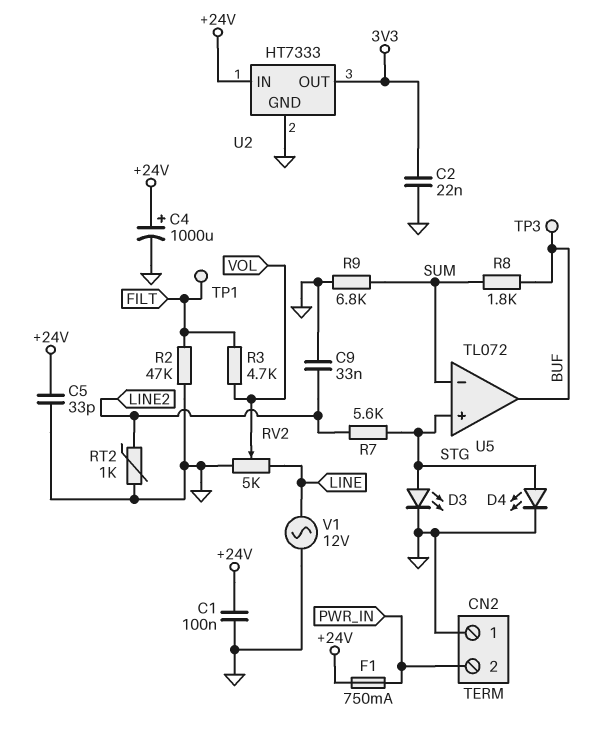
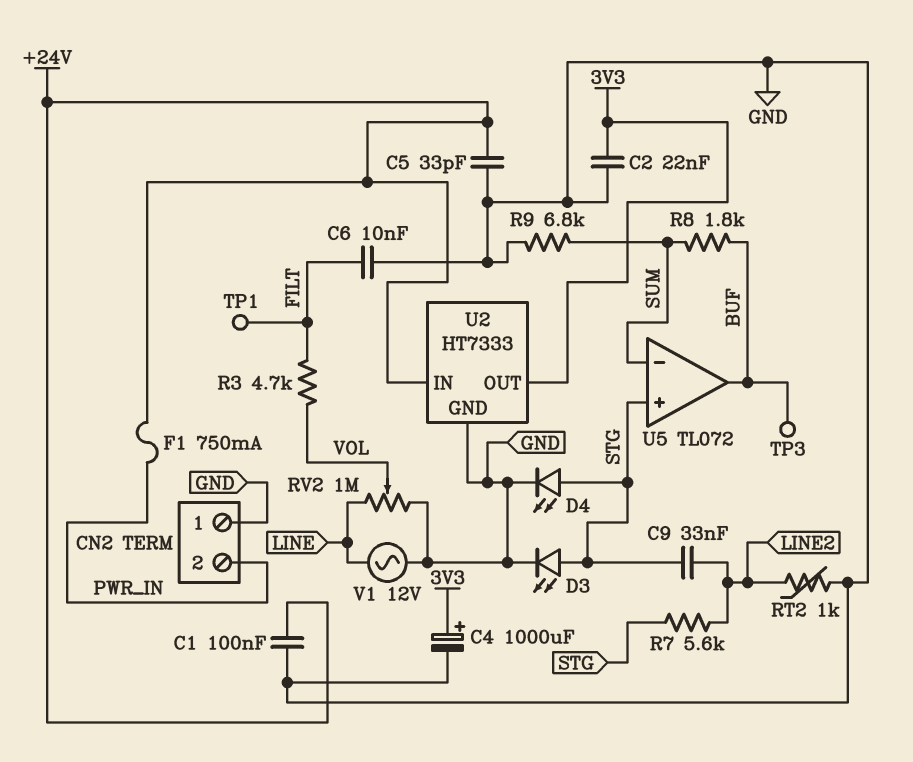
C4: 1000uF (plus +24V, minus GND) -> 1000uF (plus 3V3, minus GND)
C6: none -> 10nF (FILT, GND)
C9: 33nF (GND, LINE2) -> 33nF (LINE2, STG)
R2: 47k (FILT, GND) -> none
RV2: 5k (GND, LINE, wiper VOL) -> 1M (GND, LINE, wiper VOL)

